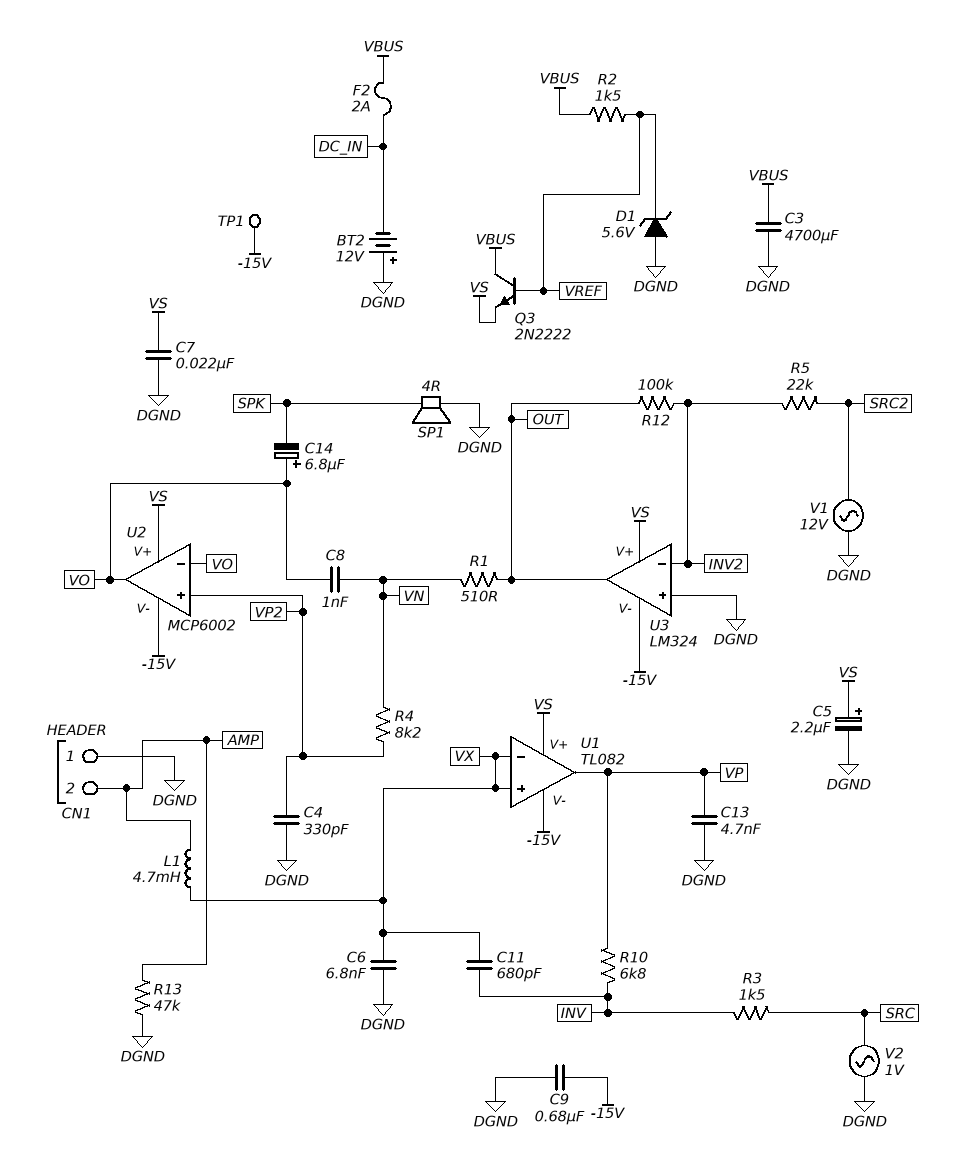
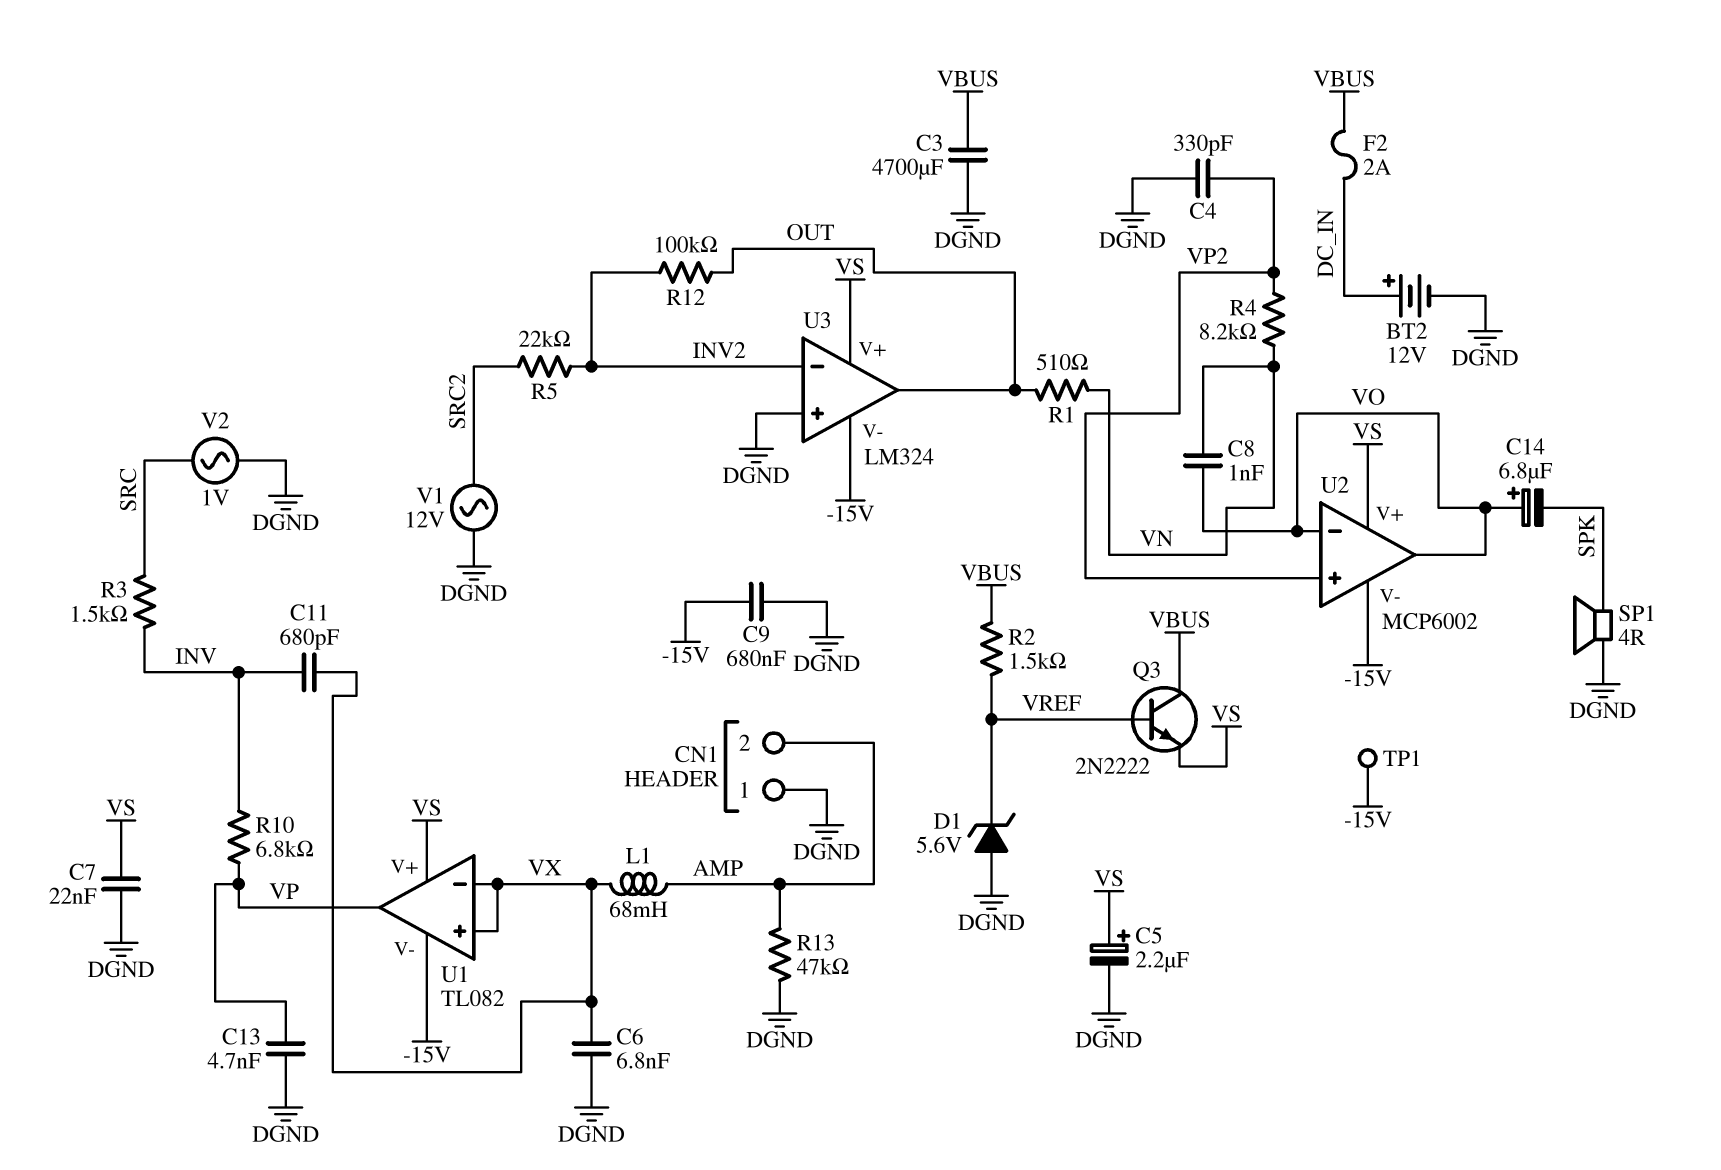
BT2: 12V (plus DGND, minus DC_IN) -> 12V (plus DC_IN, minus DGND)
L1: 4.7mH (AMP, VX) -> 68mH (AMP, VX)

